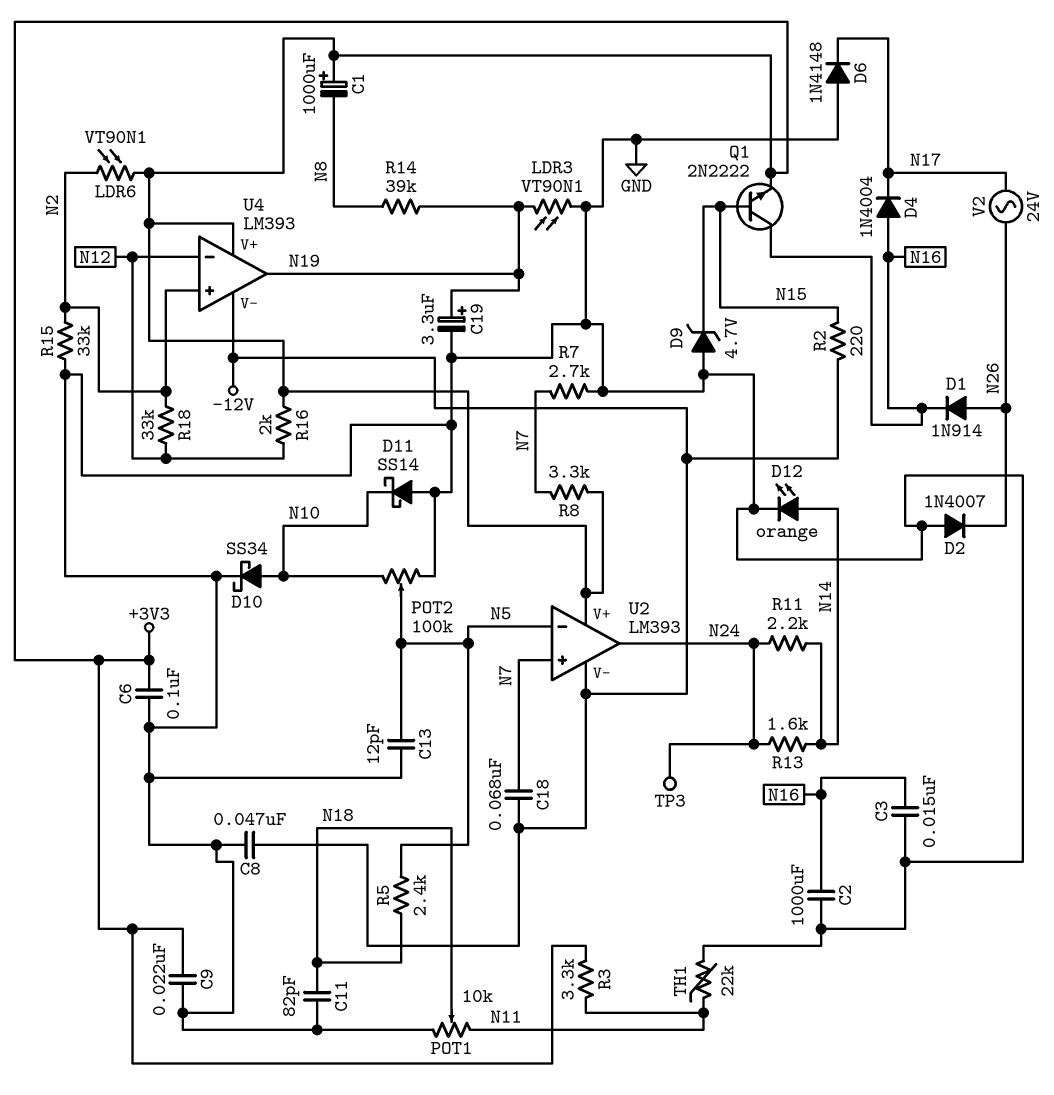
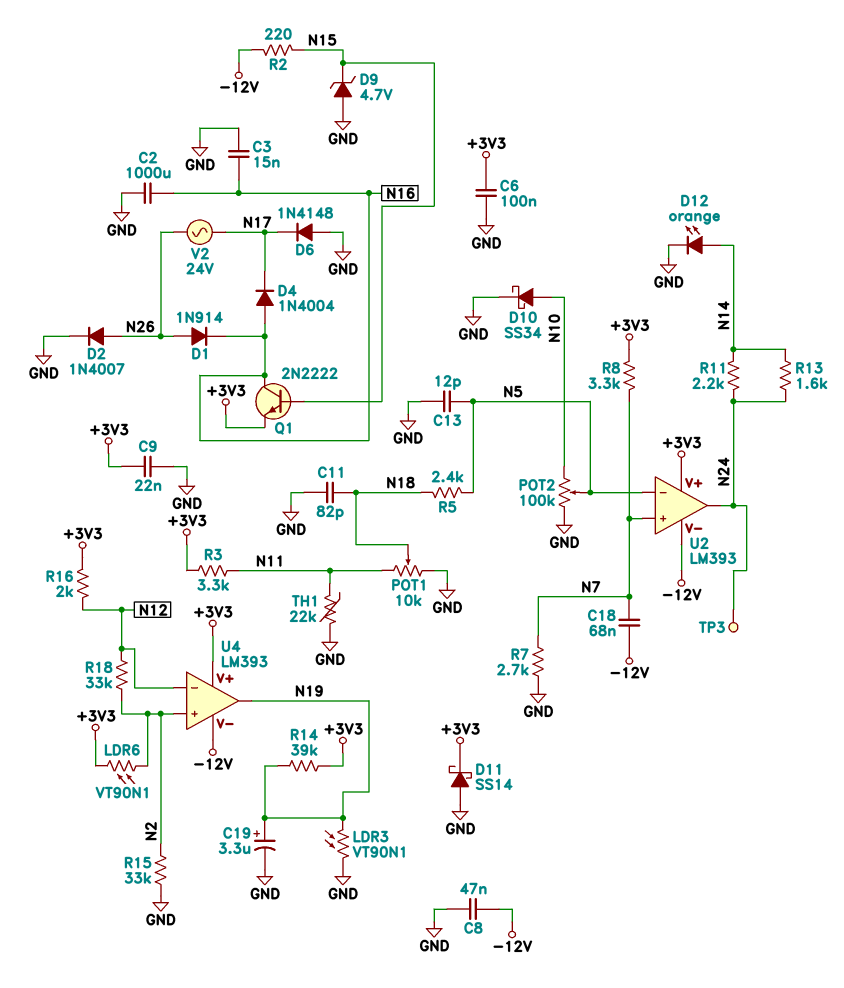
C1: 1000uF (plus +3V3, minus N8) -> none
D2: diode 1N4007 (A GND, K N26) -> diode 1N4007 (A N26, K GND)
D11: schottky SS14 (A GND, K N10) -> schottky SS14 (A GND, K +3V3)
R14: 39k (N8, N19) -> 39k (+3V3, N19)

